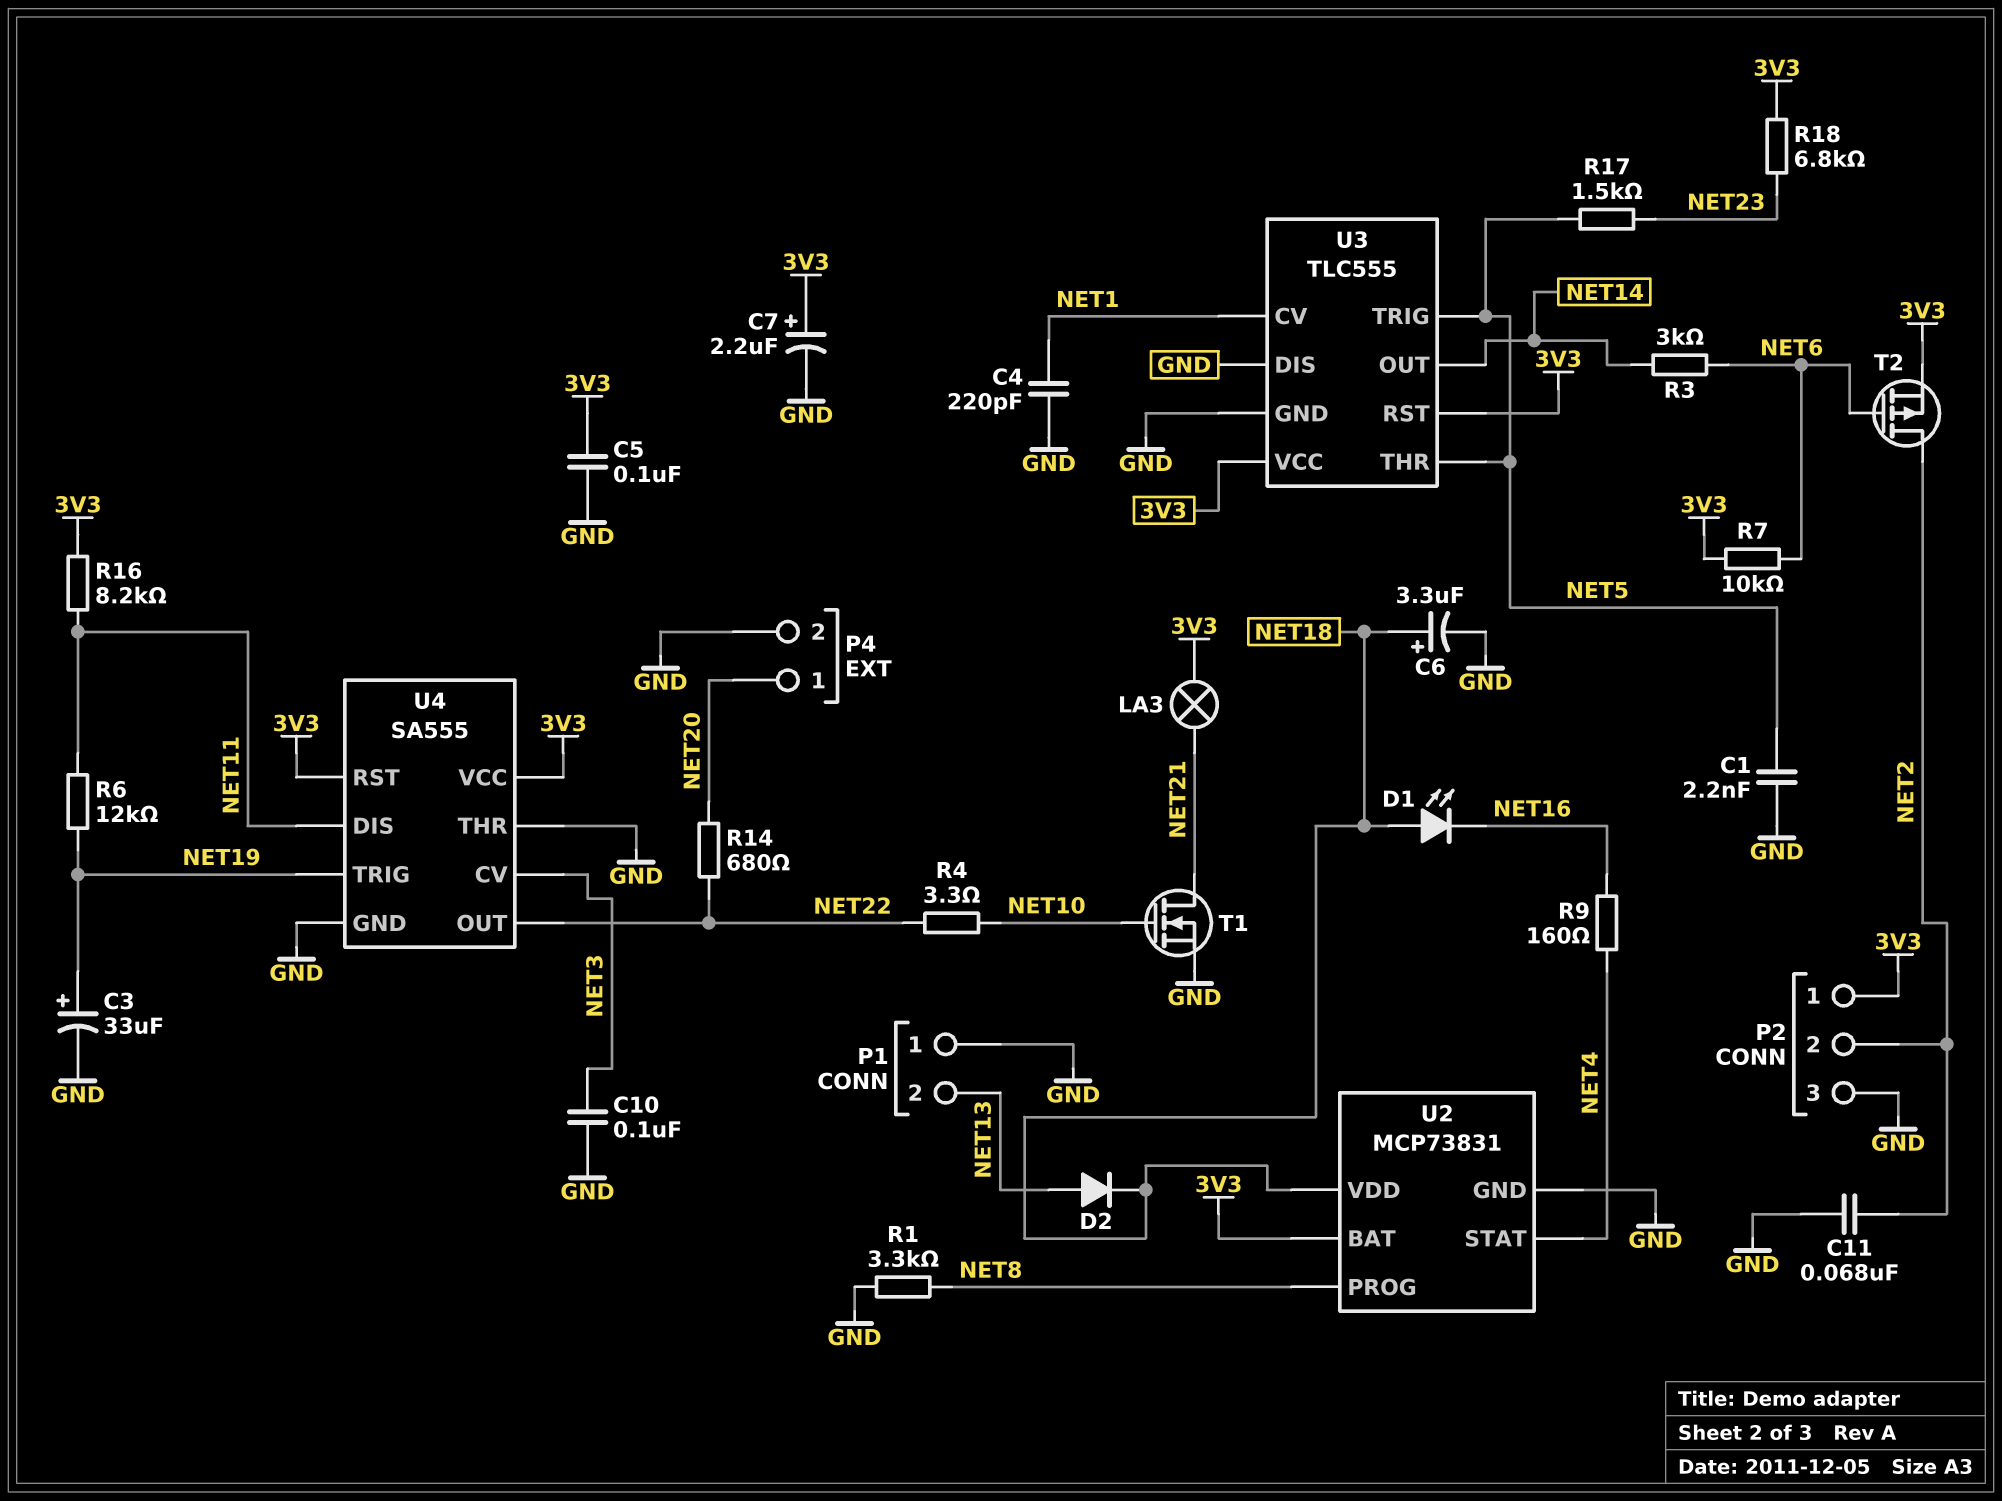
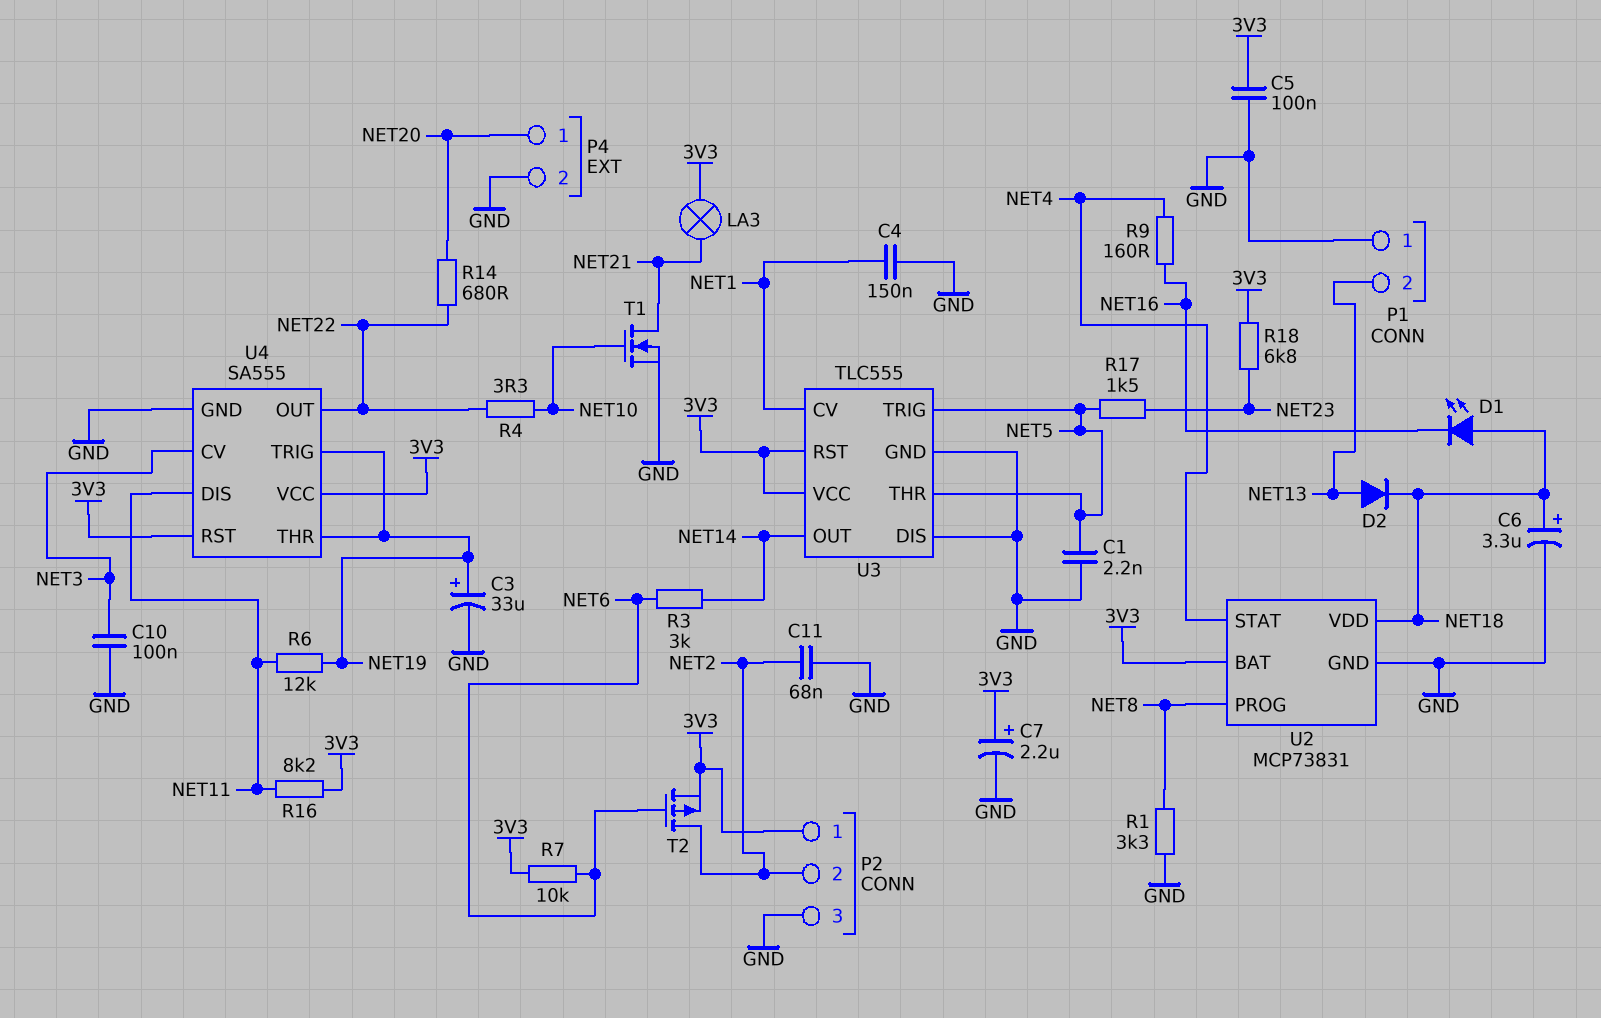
C4: 220pF (GND, NET1) -> 150nF (GND, NET1)
U4 pin THR: GND -> NET19

